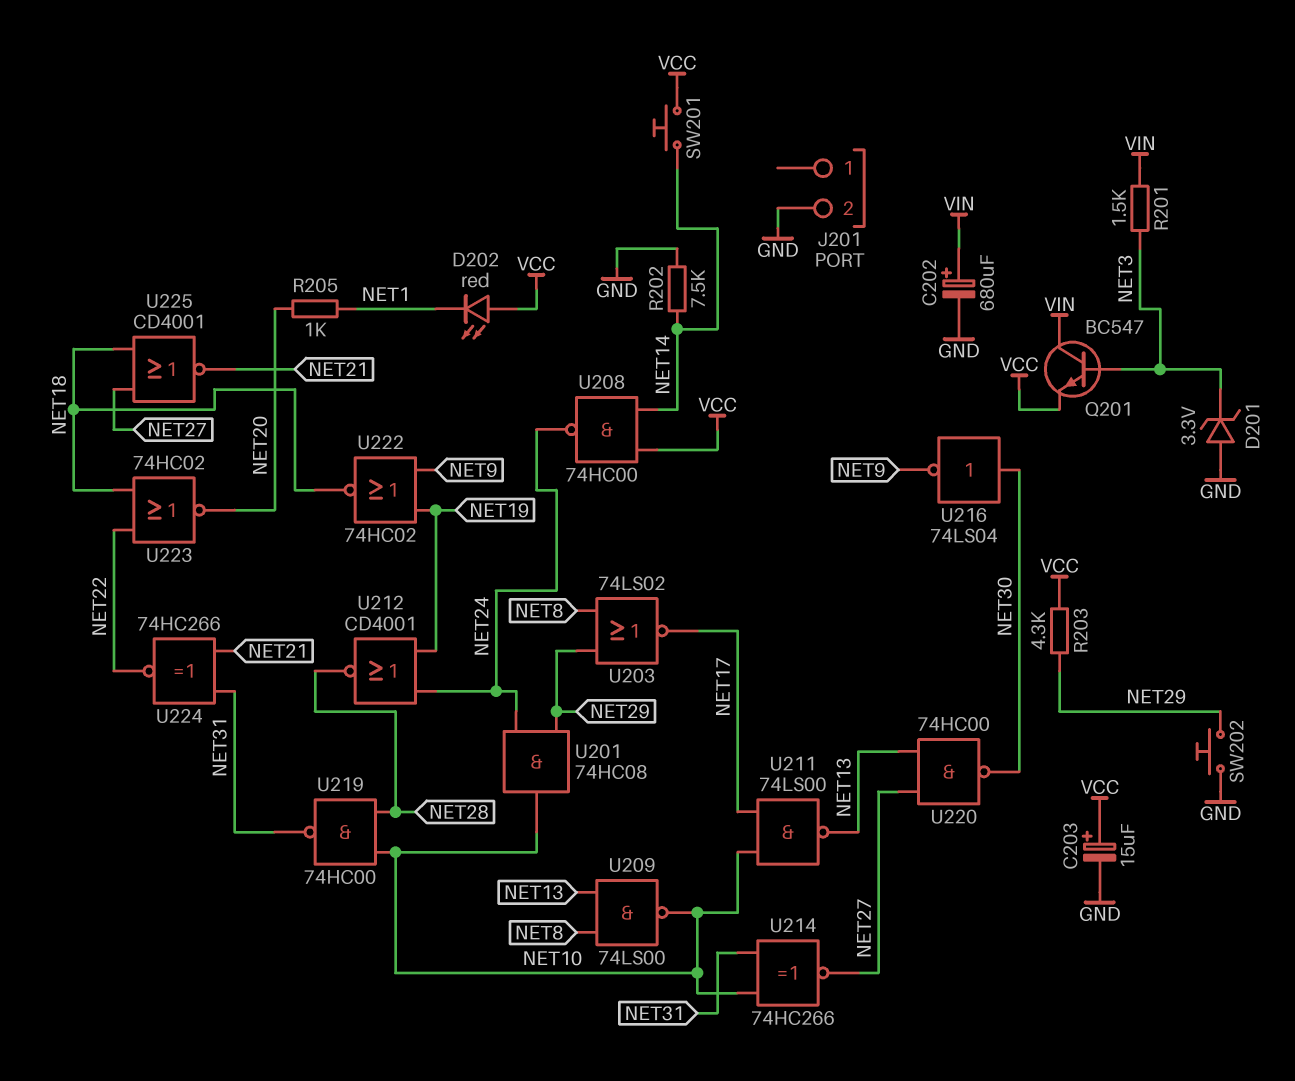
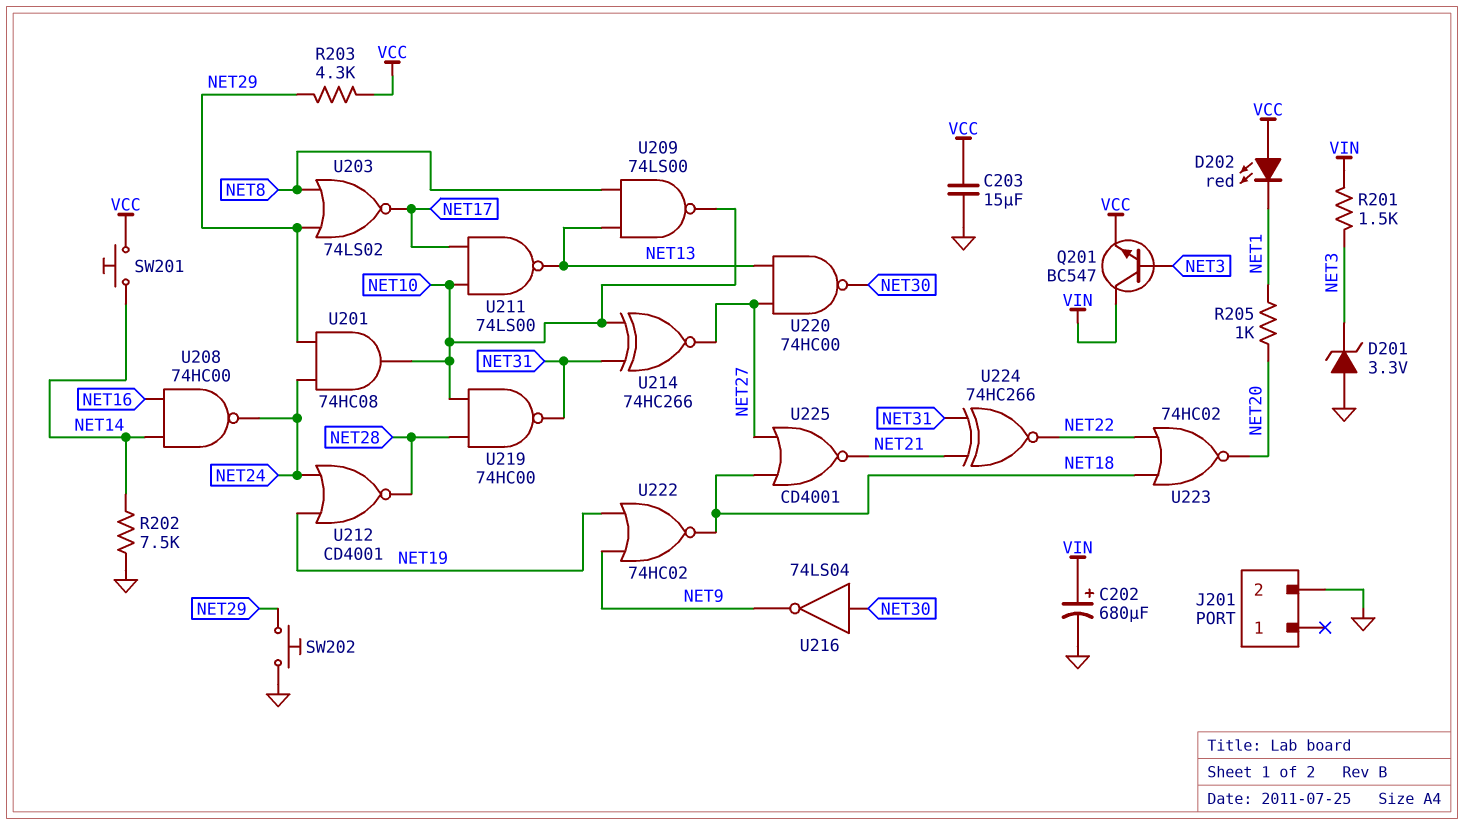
C203: 15uF (plus VCC, minus GND) -> 15uF (GND, VCC)
U208: NAND 74HC00 (in NET14, in VCC, out NET24) -> NAND 74HC00 (in NET14, in NET16, out NET24)

